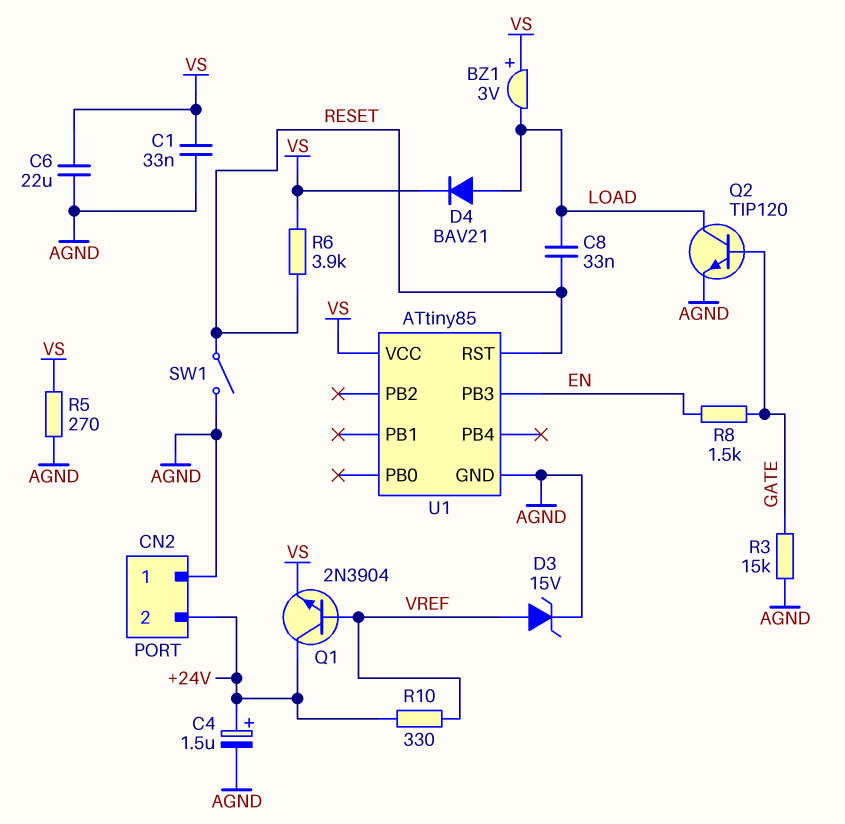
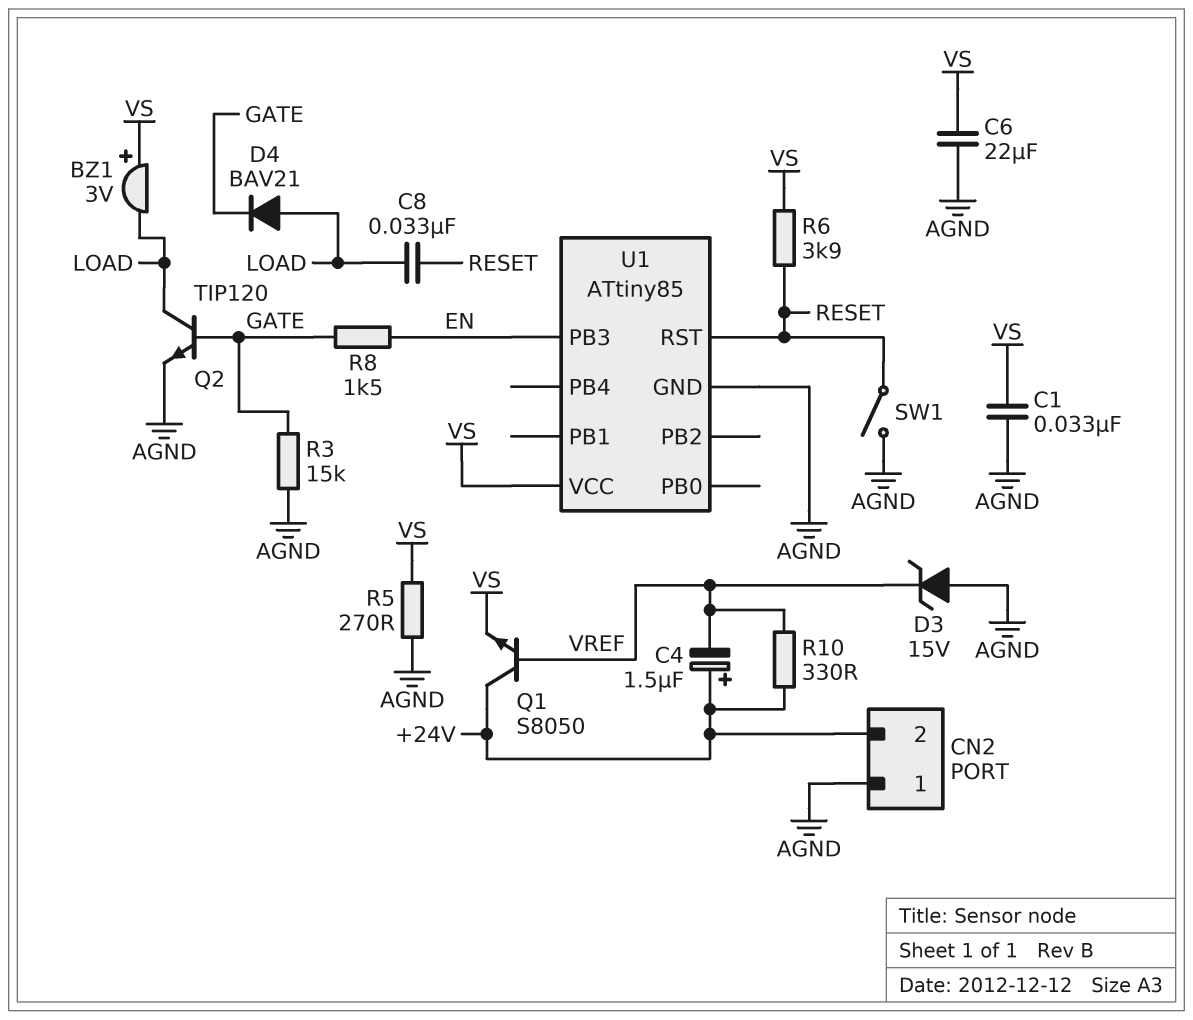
C4: 1.5uF (plus +24V, minus AGND) -> 1.5uF (plus +24V, minus VREF)
D3: zener 15V (A VREF, K AGND) -> zener 15V (A AGND, K VREF)
D4: diode BAV21 (A LOAD, K VS) -> diode BAV21 (A LOAD, K GATE)
Q1: NPN 2N3904 (B VREF, C +24V, E VS) -> NPN S8050 (B VREF, C +24V, E VS)

